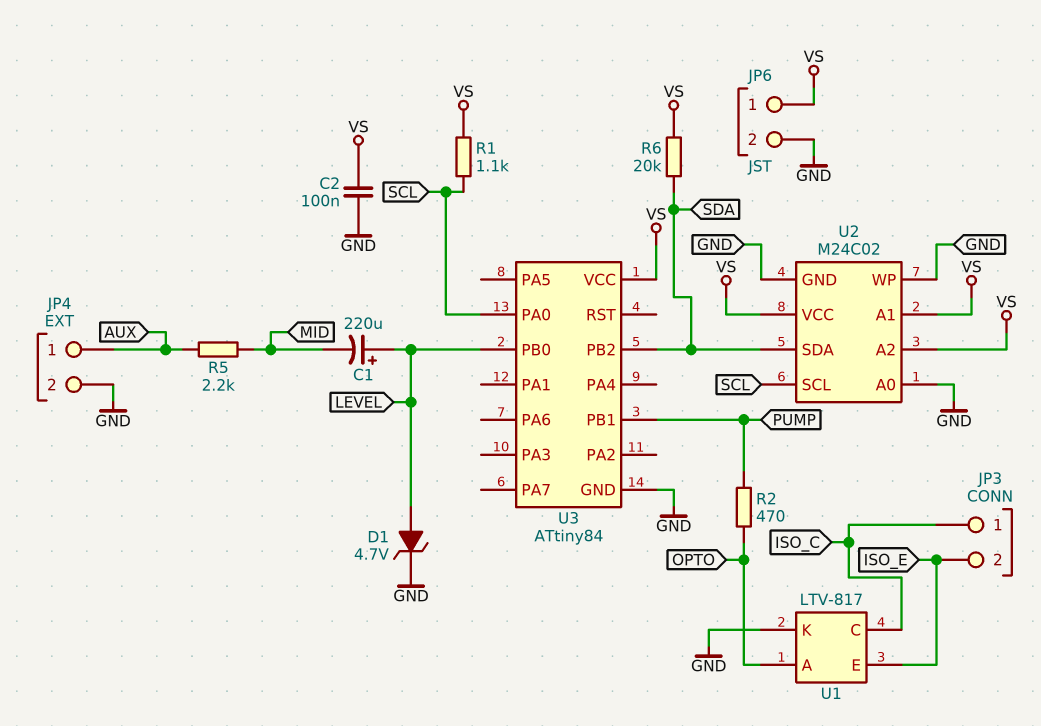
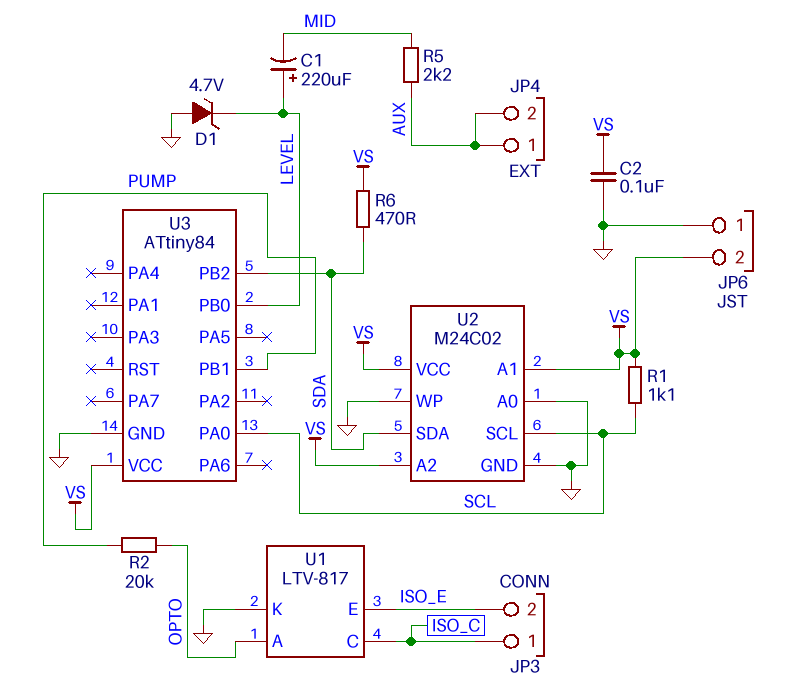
D1: zener 4.7V (A LEVEL, K GND) -> zener 4.7V (A GND, K LEVEL)
JP4 pin 2: GND -> AUX
JP6 pin 1: VS -> GND
JP6 pin 2: GND -> VS
R2: 470 (OPTO, PUMP) -> 20k (OPTO, PUMP)
R6: 20k (SDA, VS) -> 470 (SDA, VS)

